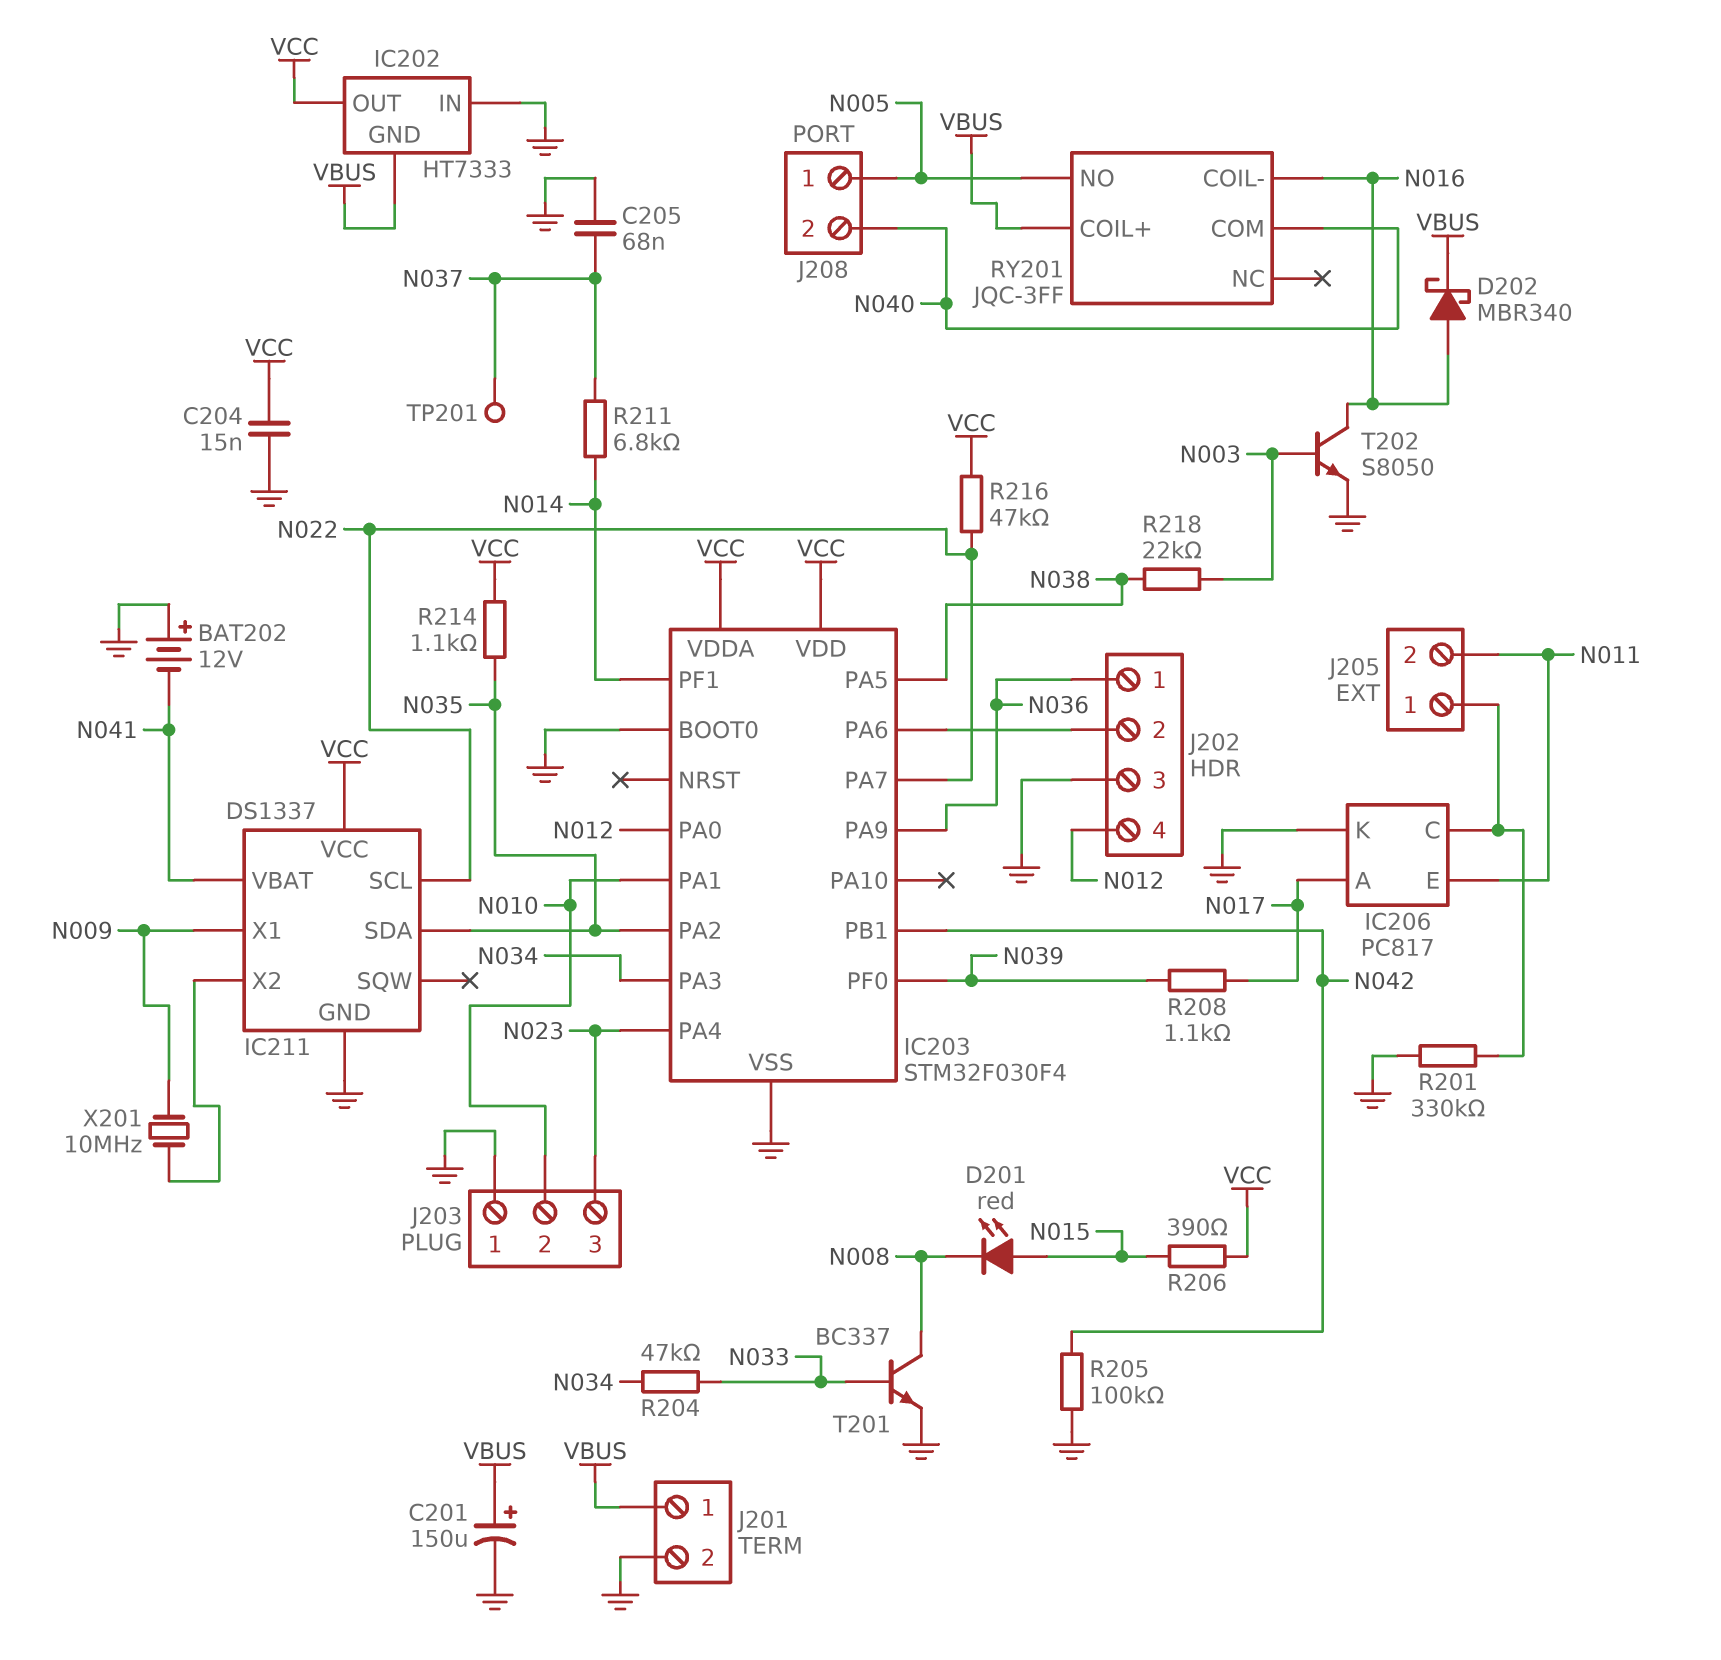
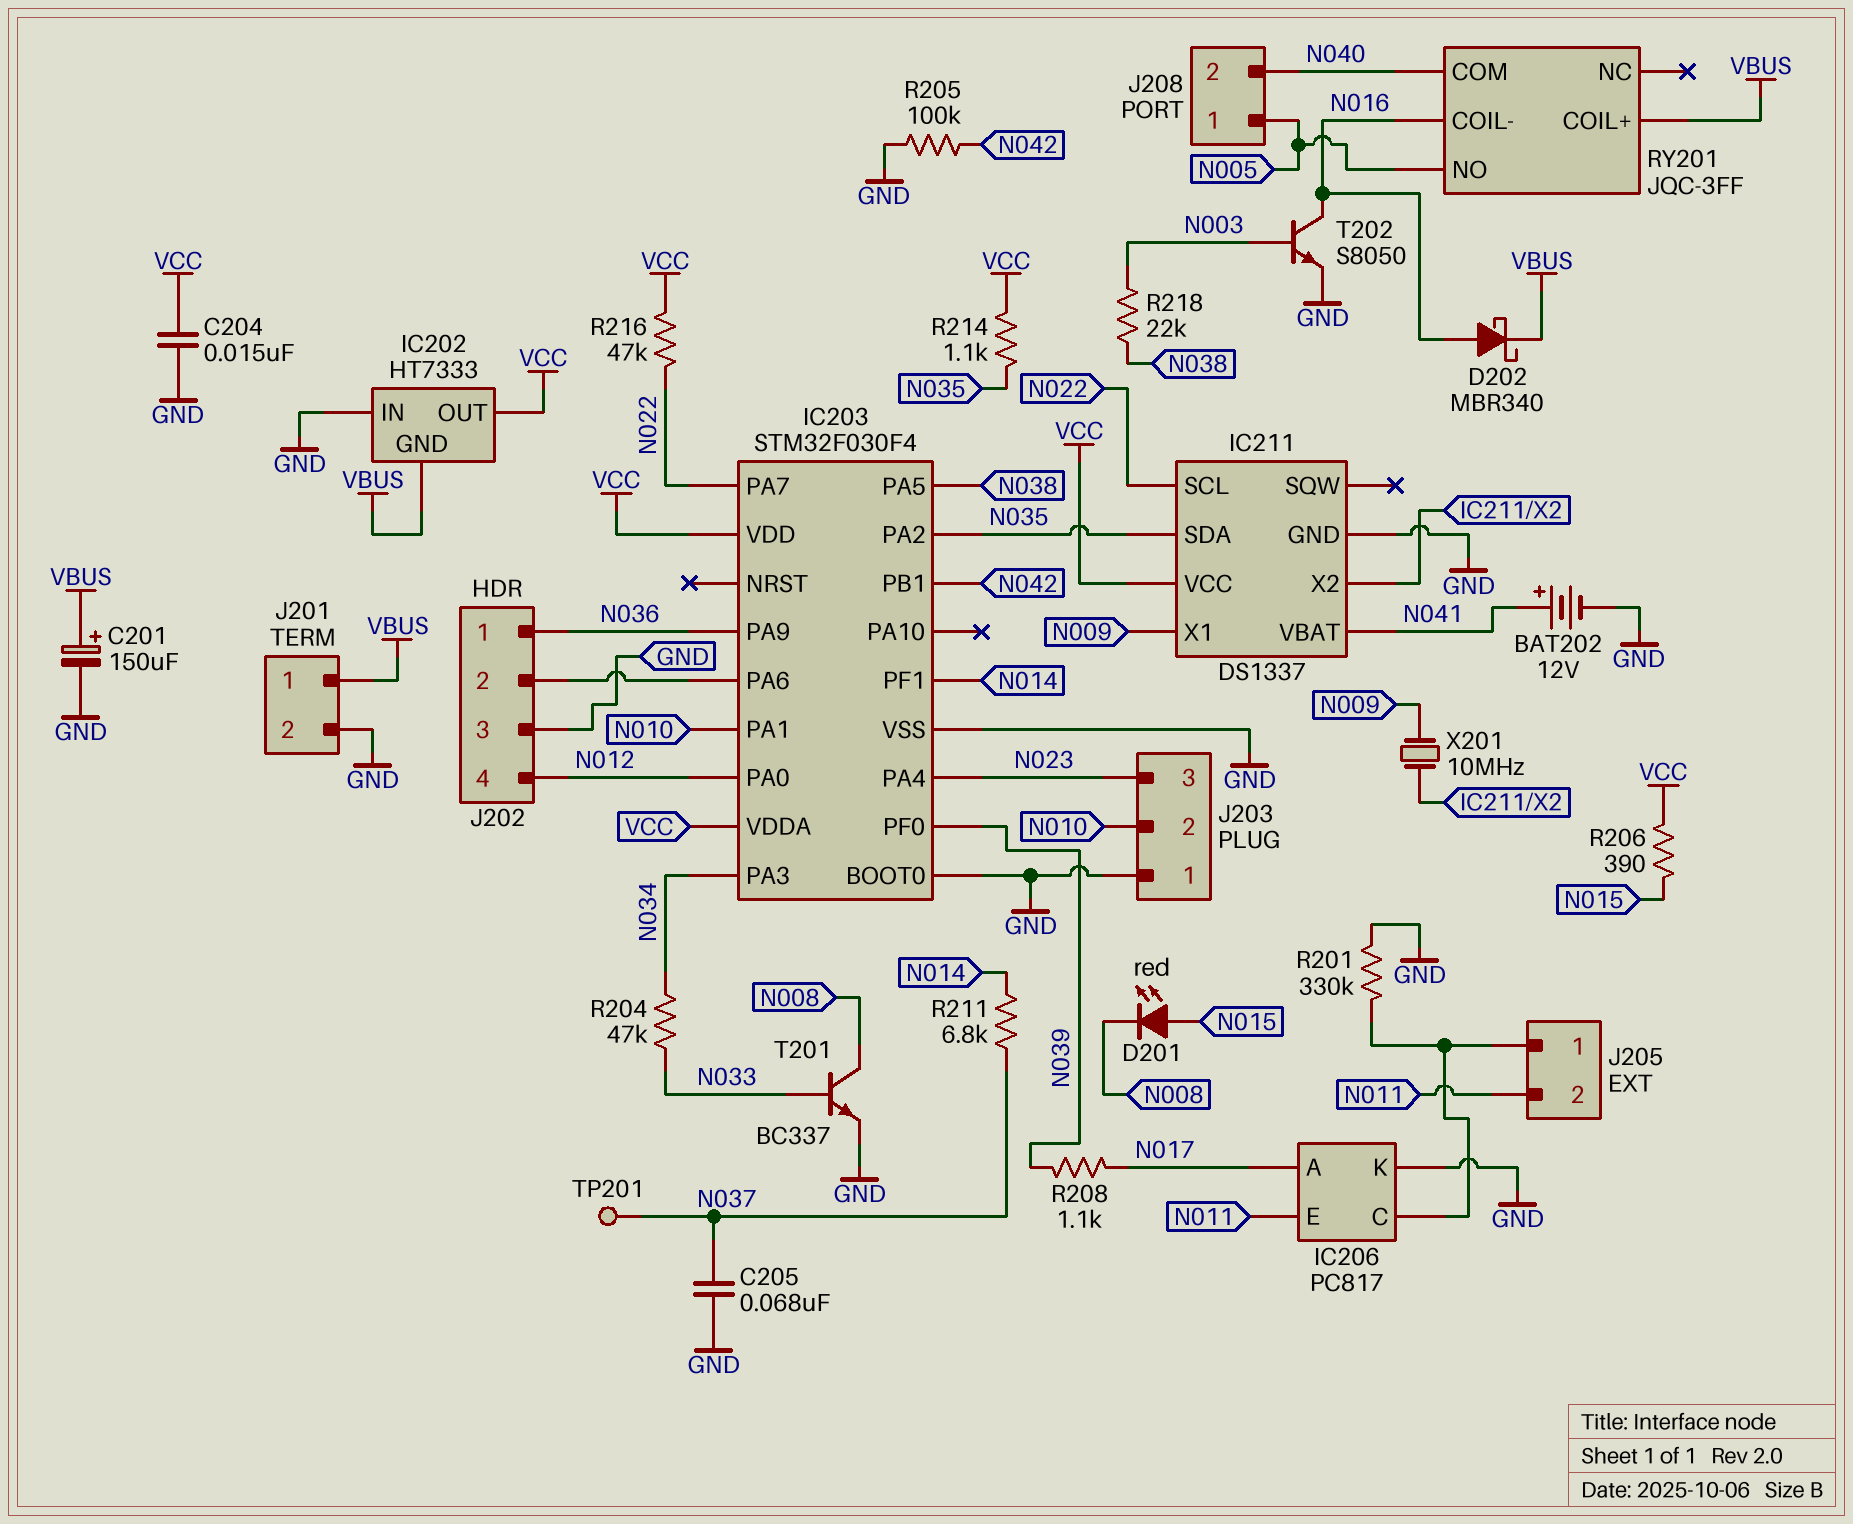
BAT202: 12V (plus GND, minus N041) -> 12V (plus N041, minus GND)

